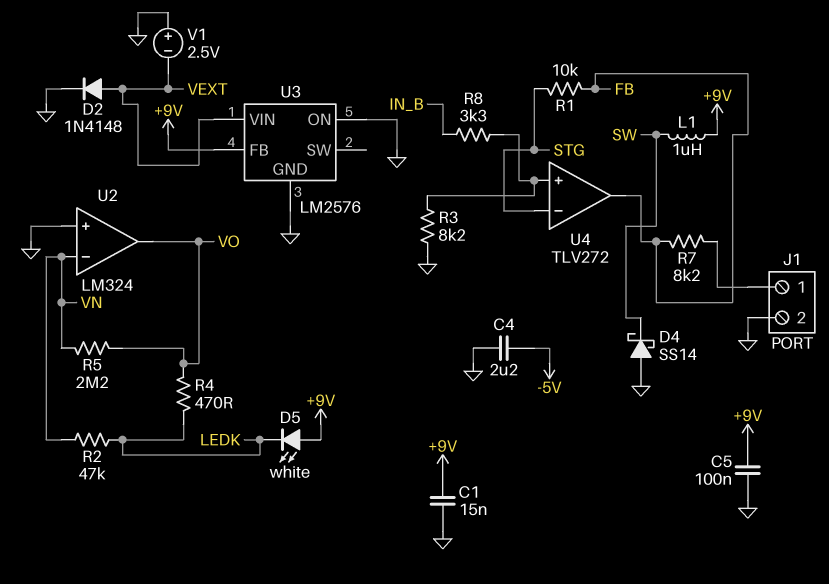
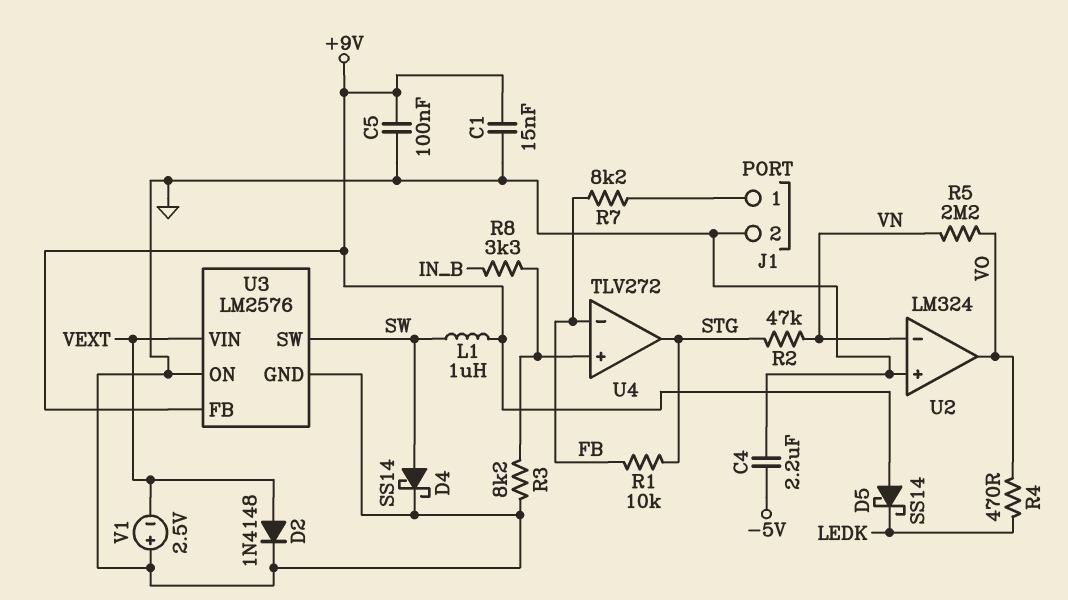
D4: schottky SS14 (A GND, K SW) -> schottky SS14 (A SW, K GND)
D5: LED white (A +9V, K LEDK) -> schottky SS14 (A +9V, K LEDK)
R2: 47k (LEDK, VN) -> 47k (STG, VN)
U3 pin SW: none -> SW
U4 pin in-: STG -> FB
U4 pin out: FB -> STG

